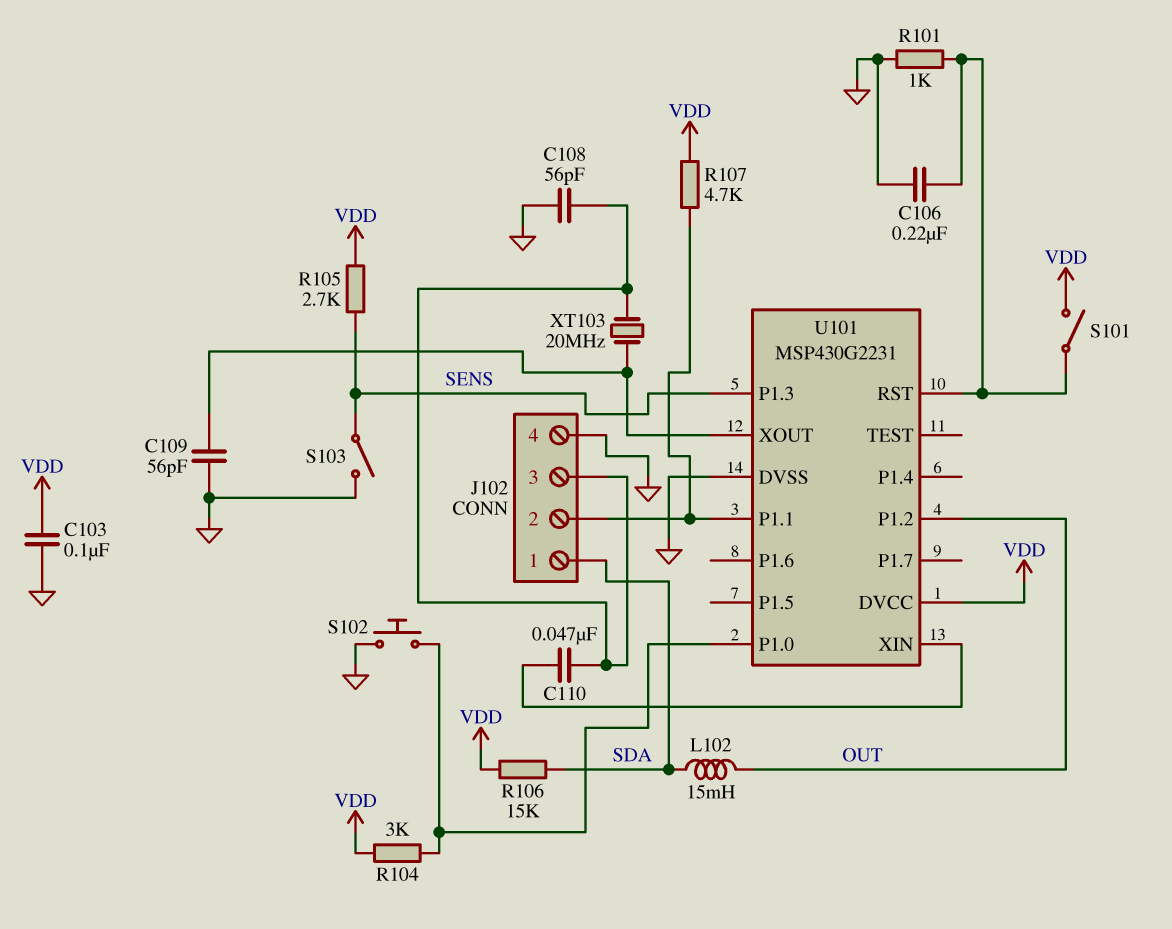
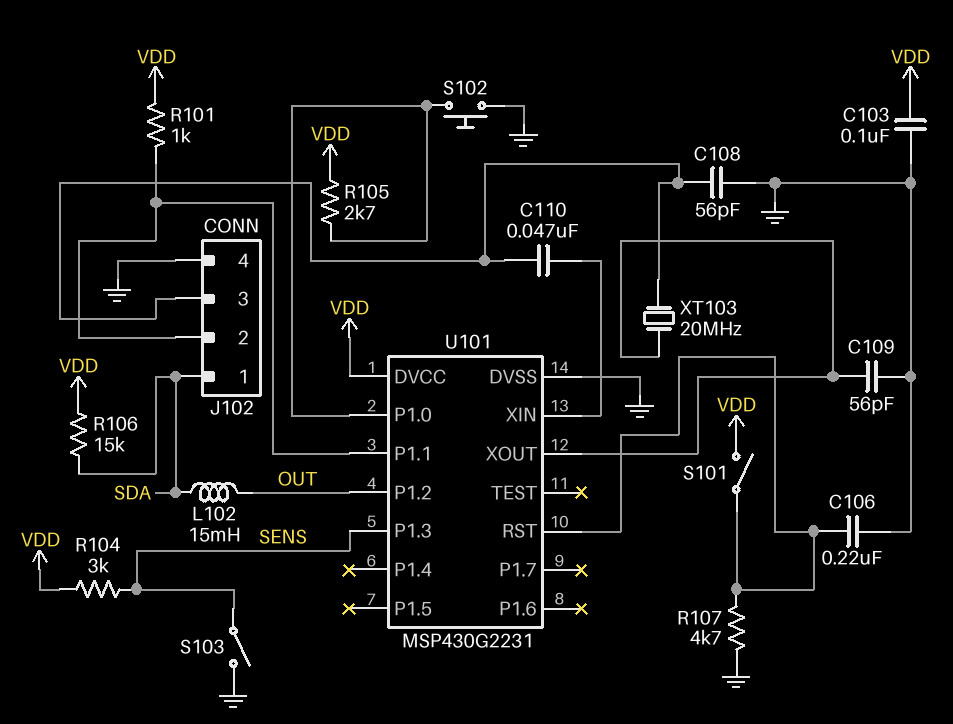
R101: 1k (GND, U101/RST) -> 1k (J102/2, VDD)
R104: 3k (U101/P1.0, VDD) -> 3k (SENS, VDD)
R105: 2.7k (SENS, VDD) -> 2.7k (U101/P1.0, VDD)
R107: 4.7k (J102/2, VDD) -> 4.7k (GND, U101/RST)

